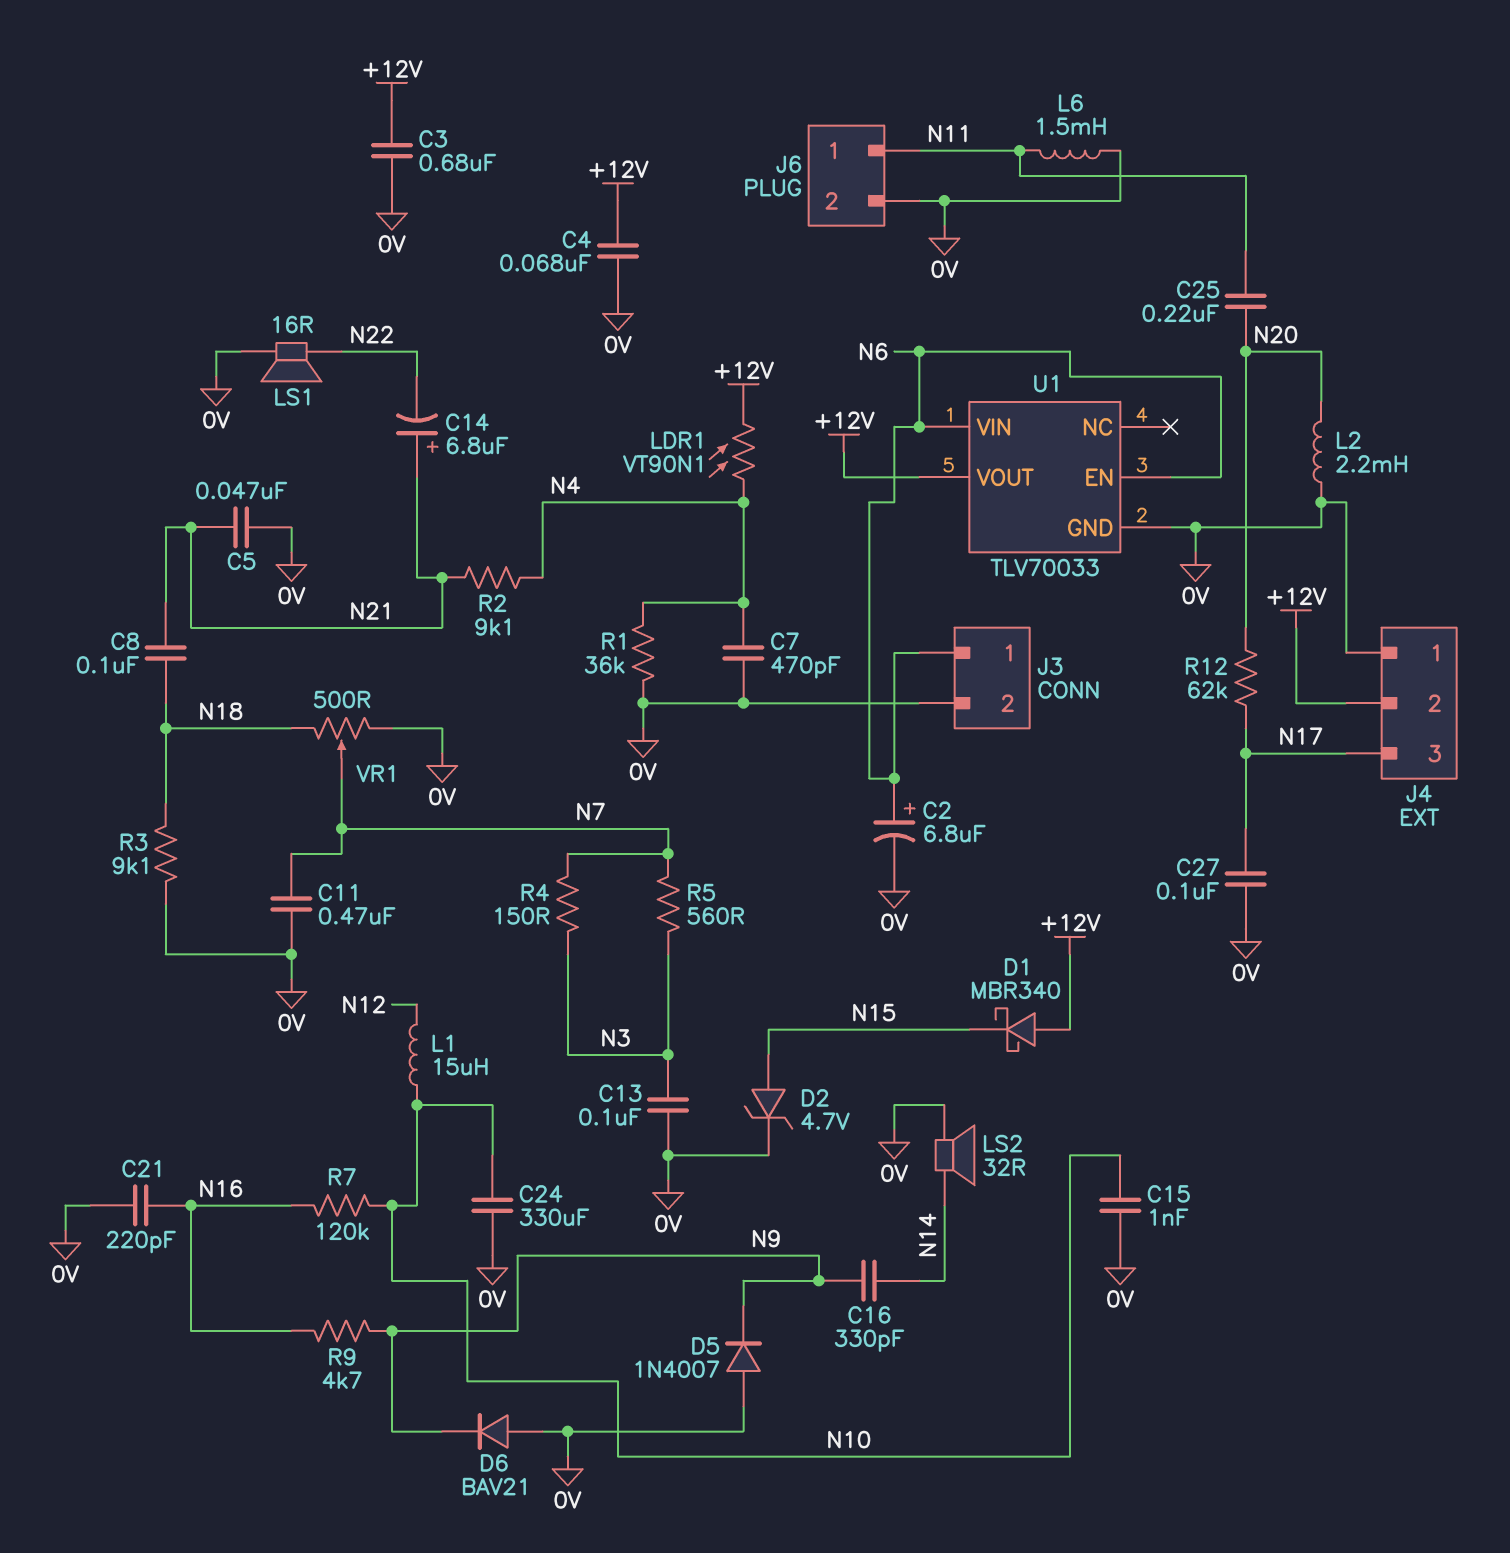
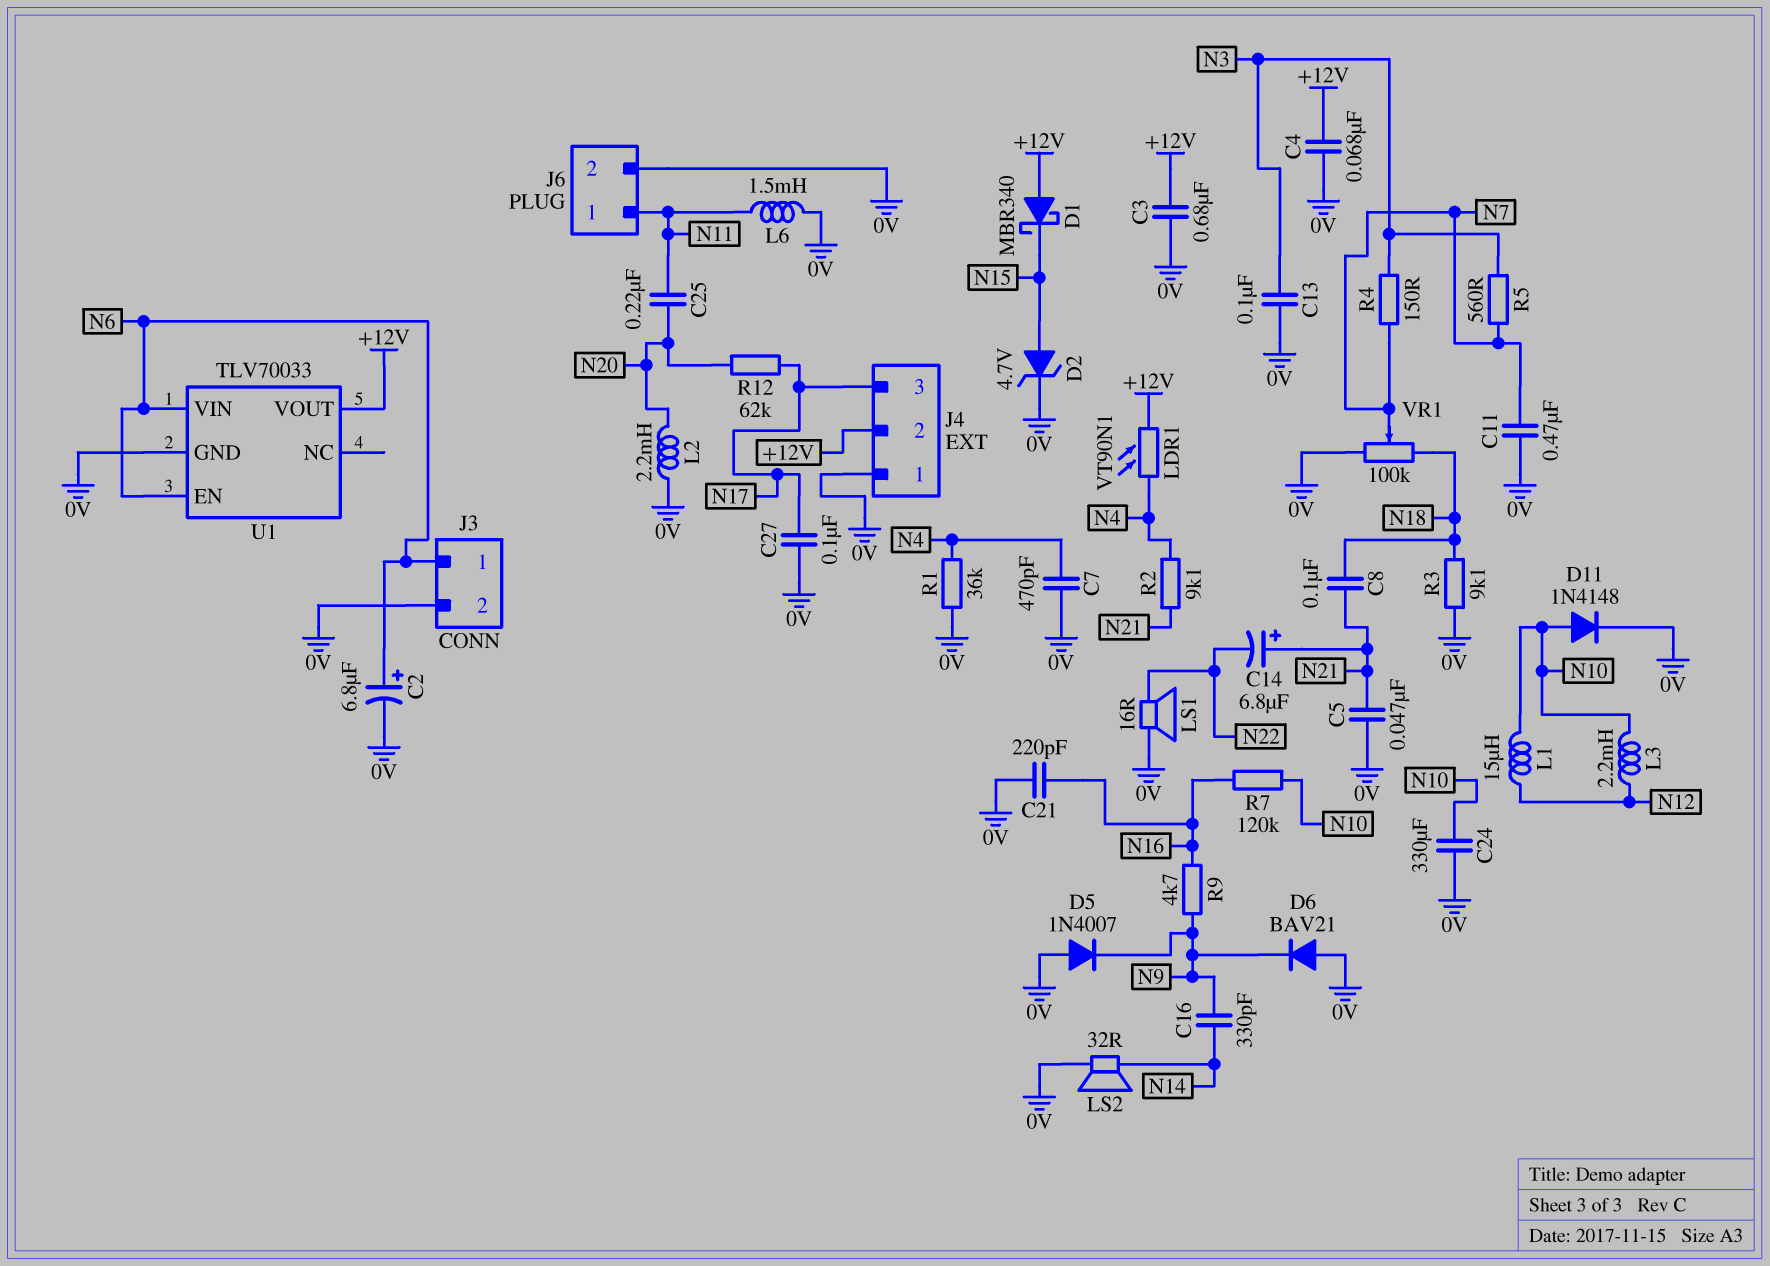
C15: 1nF (0V, N10) -> none
D11: none -> diode 1N4148 (A N10, K 0V)
L3: none -> 2.2mH (N10, N12)
VR1: 500 (0V, N18, wiper N7) -> 100k (0V, N18, wiper N7)

